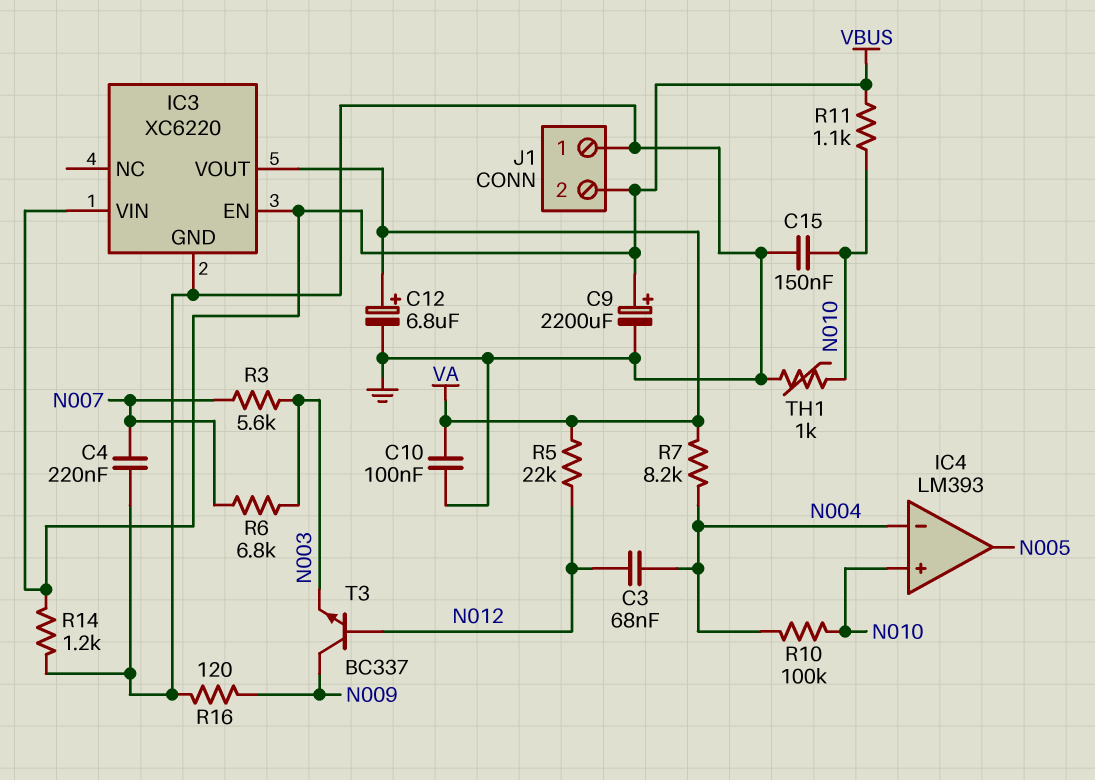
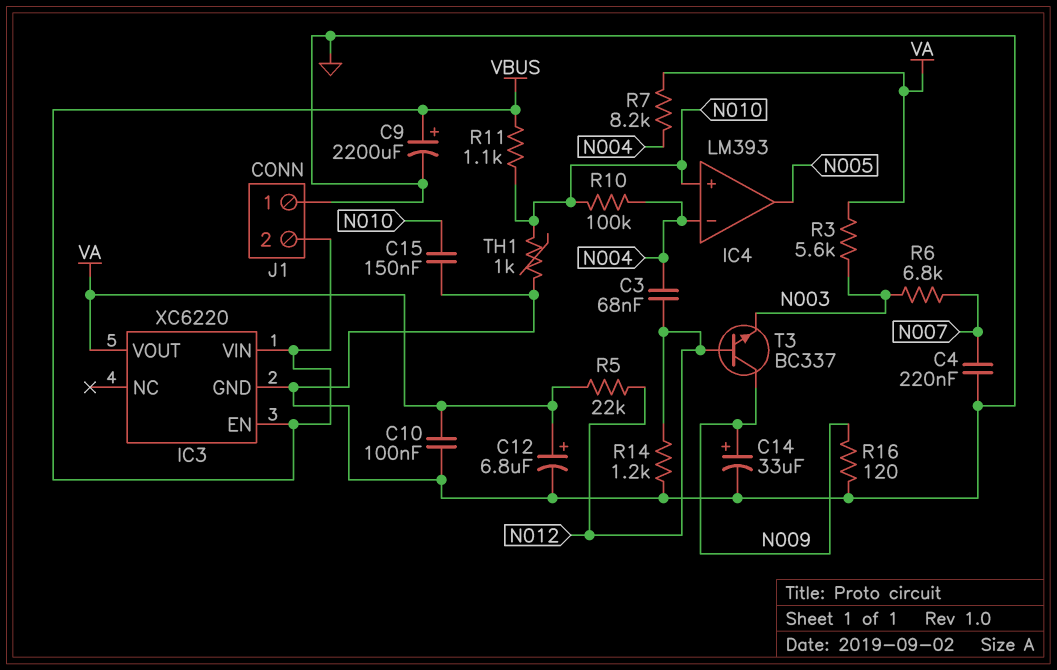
C14: none -> 33uF (plus N009, minus GND)
R3: 5.6k (N003, N007) -> 5.6k (N003, VA)
R14: 1.2k (GND, VBUS) -> 1.2k (GND, N012)

